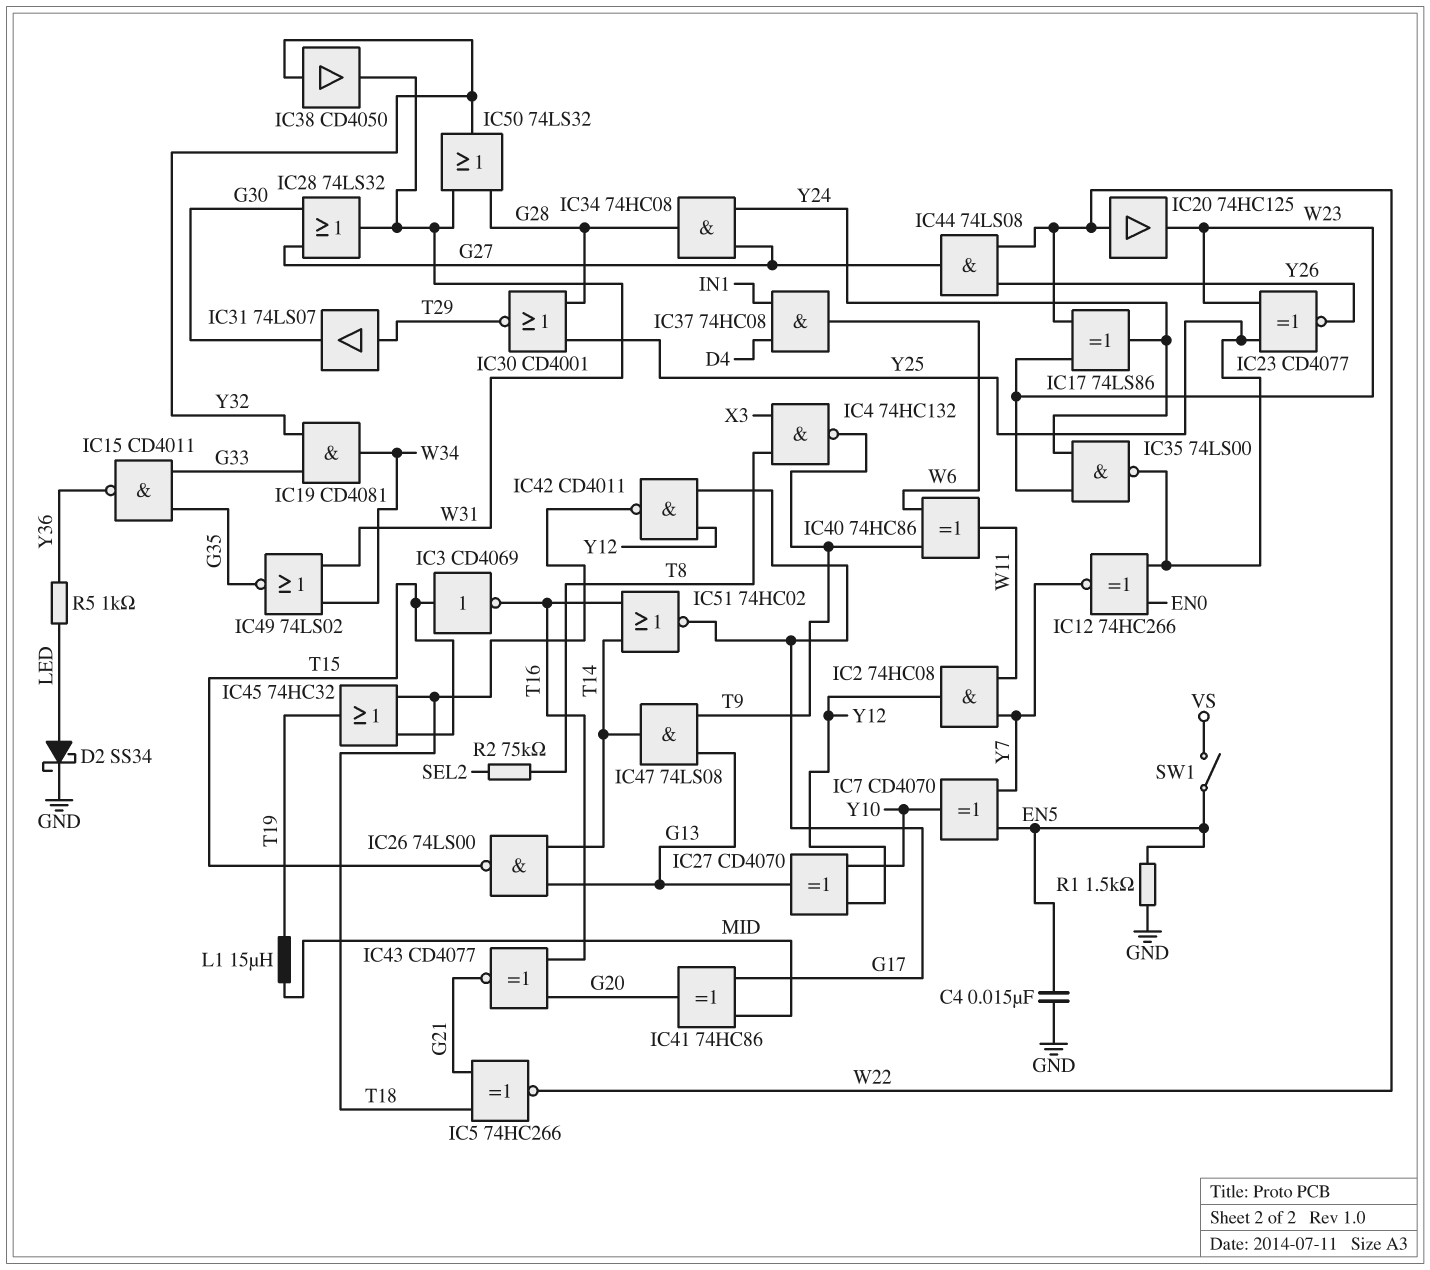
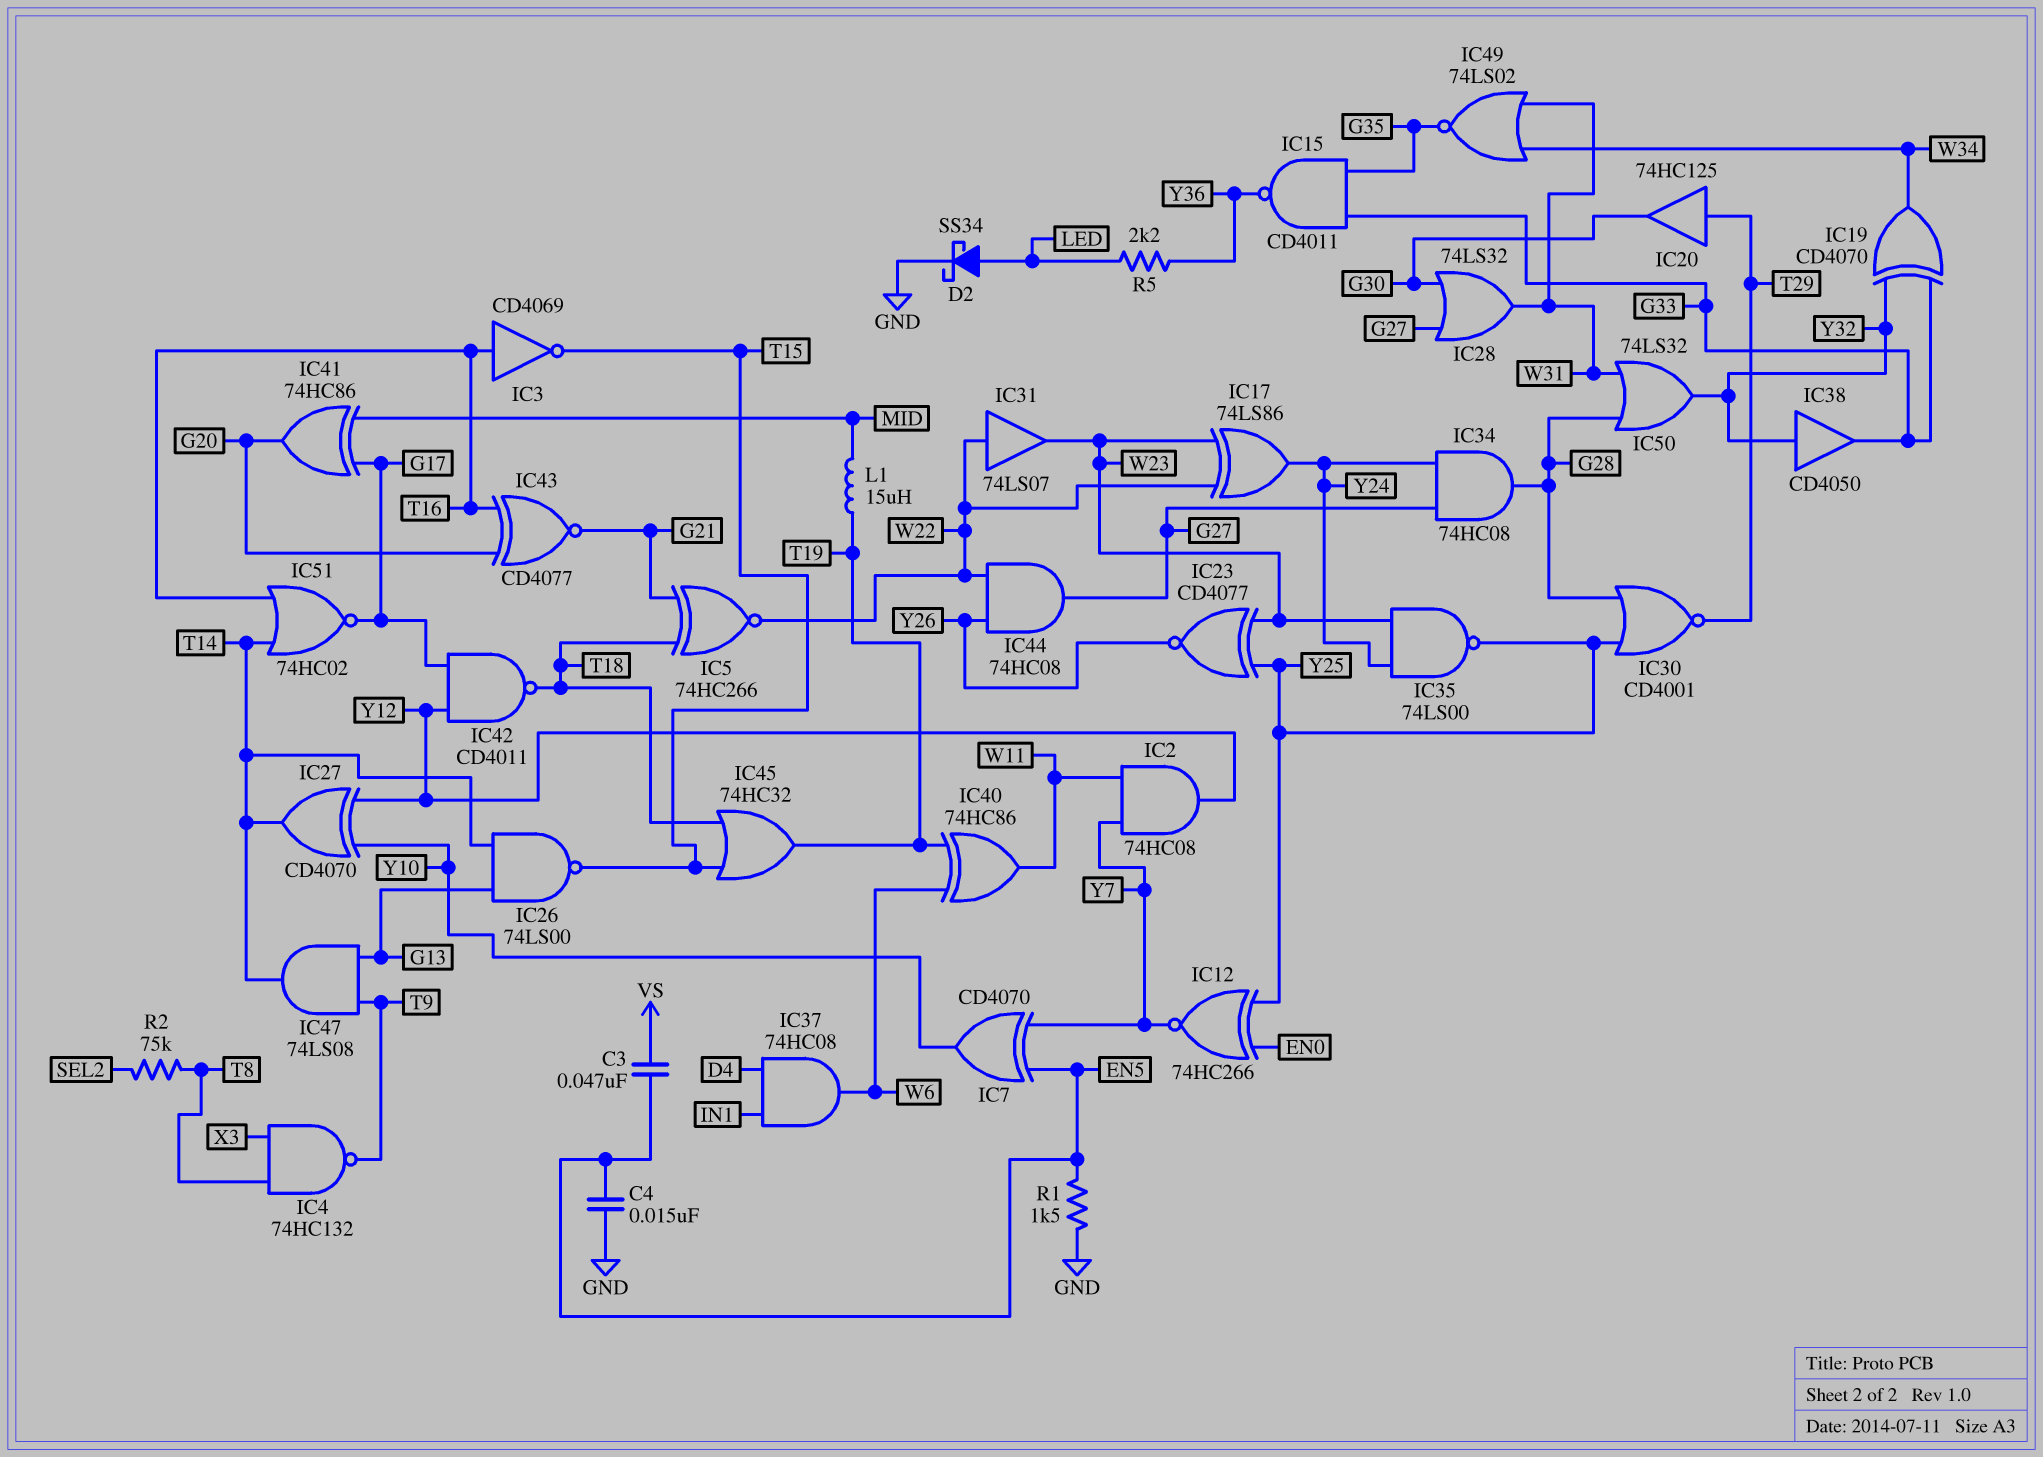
C3: none -> 47nF (EN5, VS)
IC3: NOT CD4069 (in T15, out T16) -> NOT CD4069 (in T16, out T15)
IC19: AND CD4081 (in G33, in Y32, out W34) -> XOR CD4070 (in G33, in Y32, out W34)
IC20: buffer 74HC125 (in W22, out W23) -> buffer 74HC125 (in T29, out G30)
IC27: XOR CD4070 (in Y10, in Y12, out G13) -> XOR CD4070 (in Y10, in Y12, out T14)
IC31: buffer 74LS07 (in T29, out G30) -> buffer 74LS07 (in W22, out W23)
IC38: buffer CD4050 (in Y32, out W31) -> buffer CD4050 (in Y32, out G33)
IC40: XOR 74HC86 (in T9, in W6, out W11) -> XOR 74HC86 (in T19, in W6, out W11)
IC44: AND 74LS08 (in W22, in Y26, out G27) -> AND 74HC08 (in W22, in Y26, out G27)
R5: 1k (LED, Y36) -> 2.2k (LED, Y36)
SW1: switch (EN5, VS) -> none

